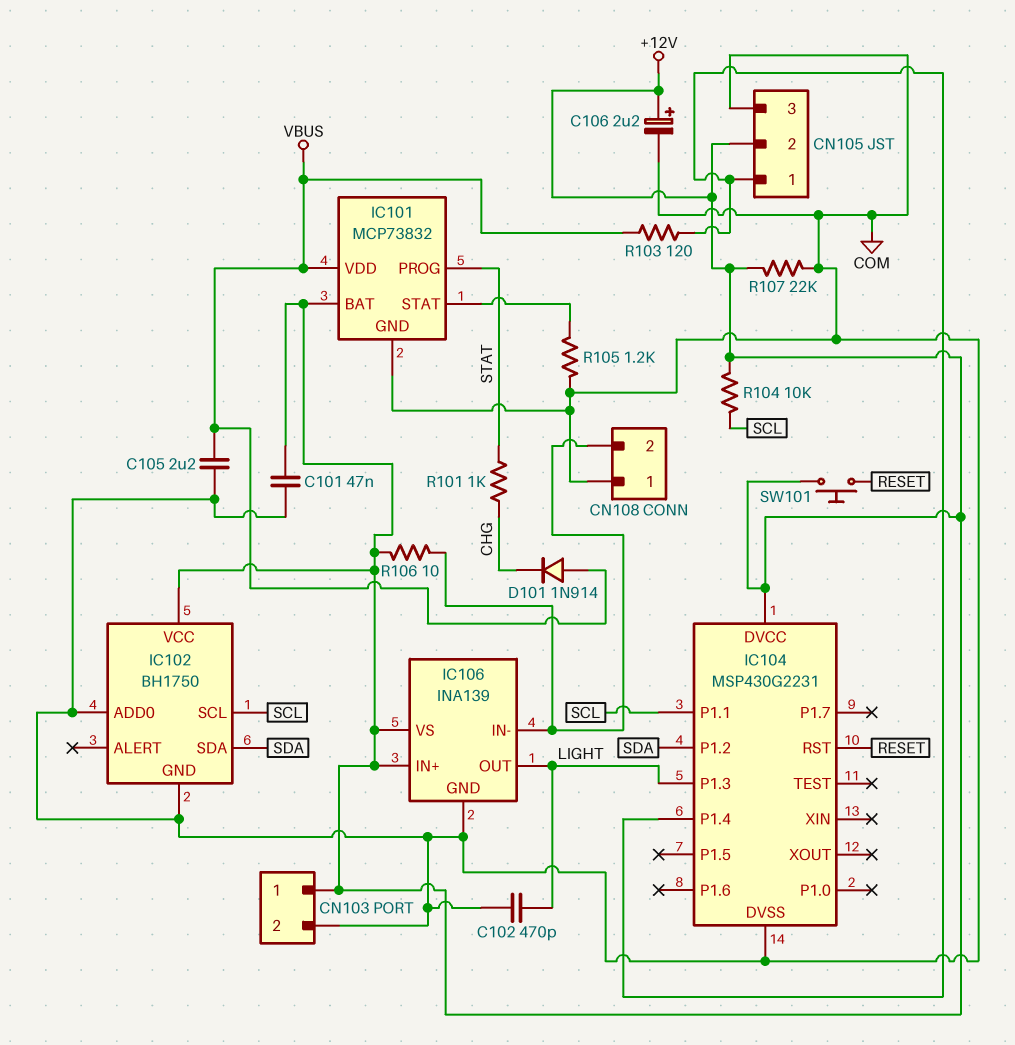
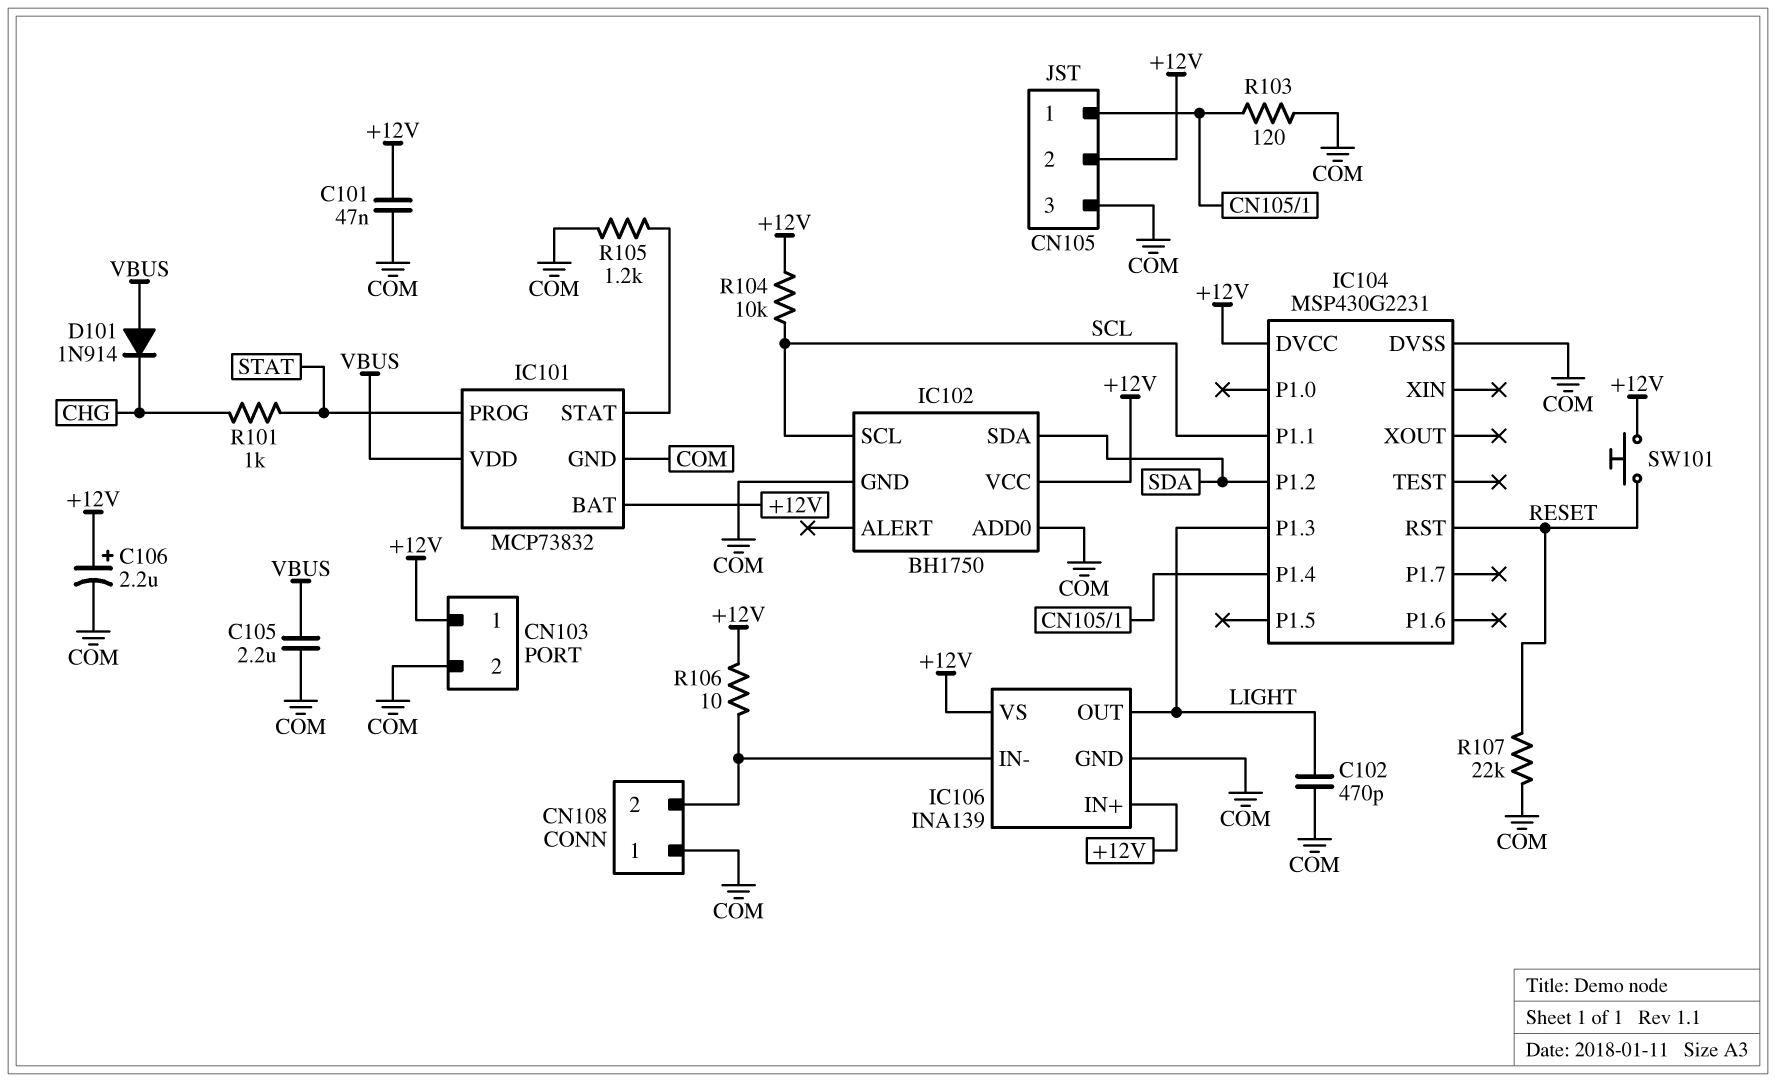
R103: 120 (CN105/1, VBUS) -> 120 (CN105/1, COM)
R107: 22k (+12V, COM) -> 22k (COM, RESET)

